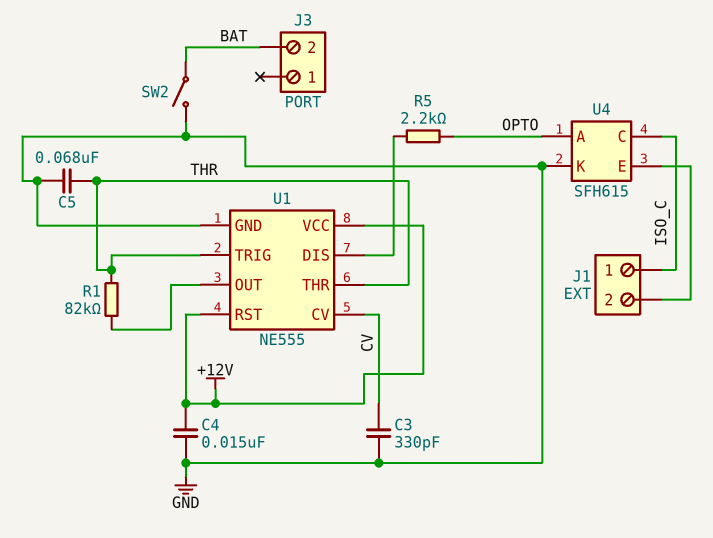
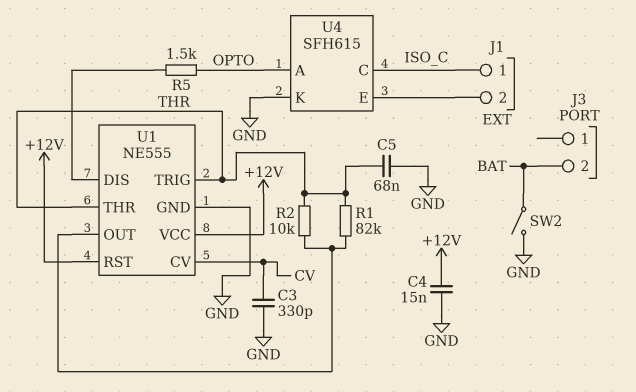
R2: none -> 10k (THR, U1/OUT)
R5: 2.2k (OPTO, U1/DIS) -> 1.5k (OPTO, U1/DIS)

